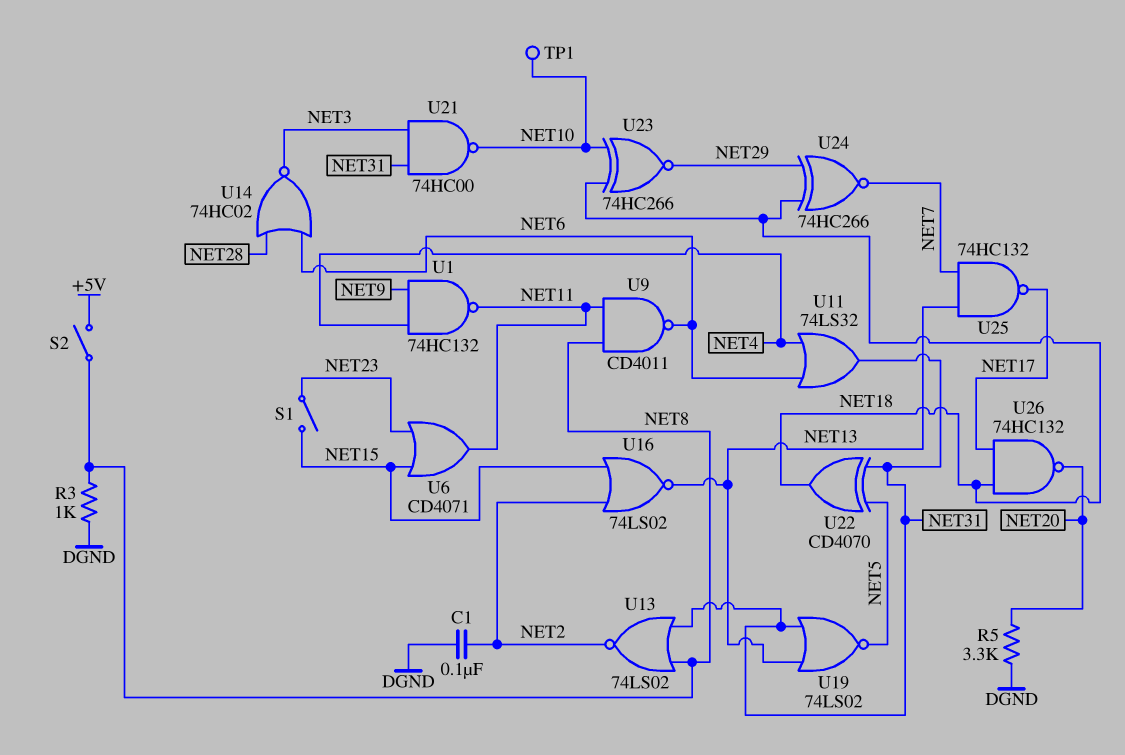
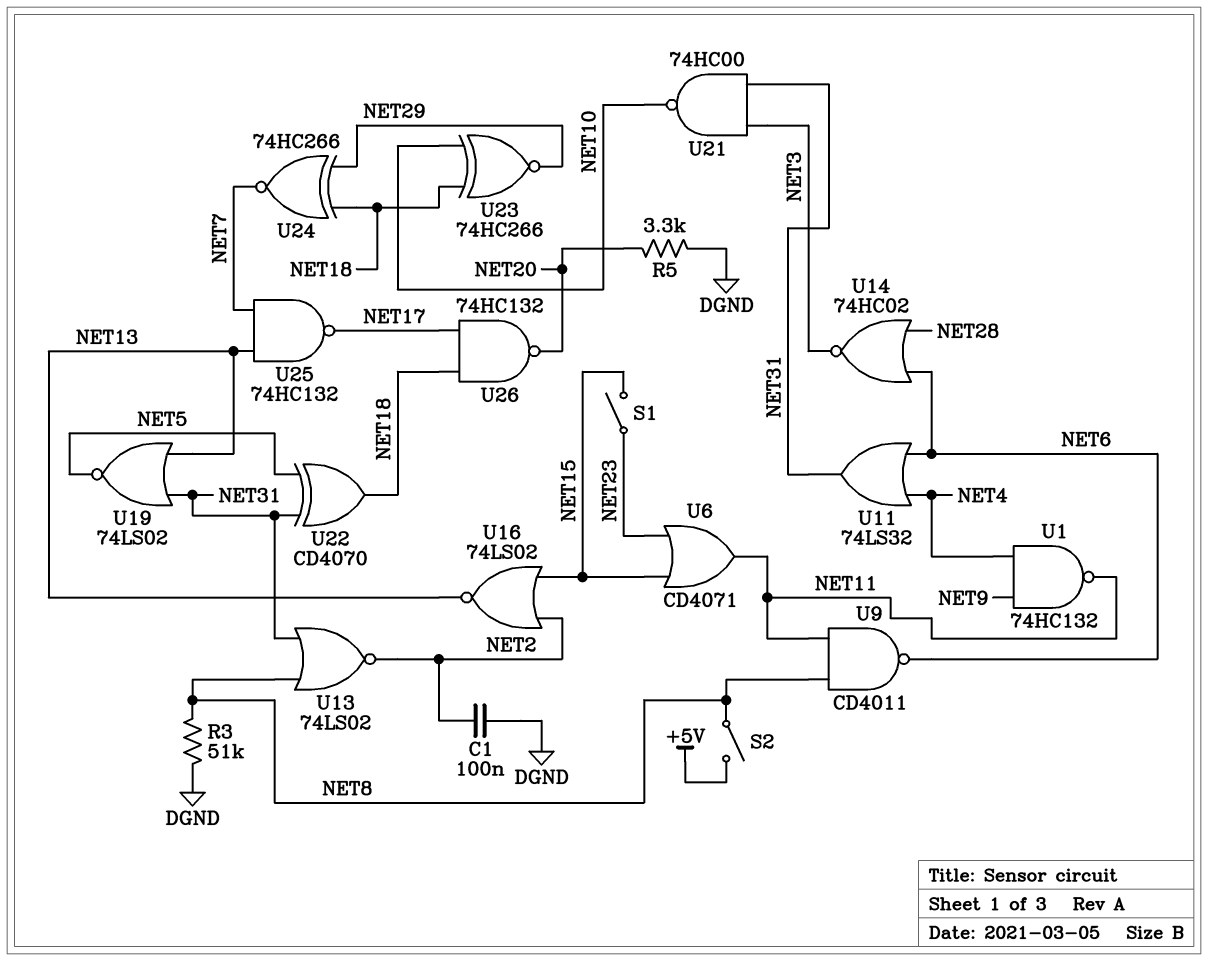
R3: 1k (DGND, NET8) -> 51k (DGND, NET8)
TP1: test point (NET10) -> none

